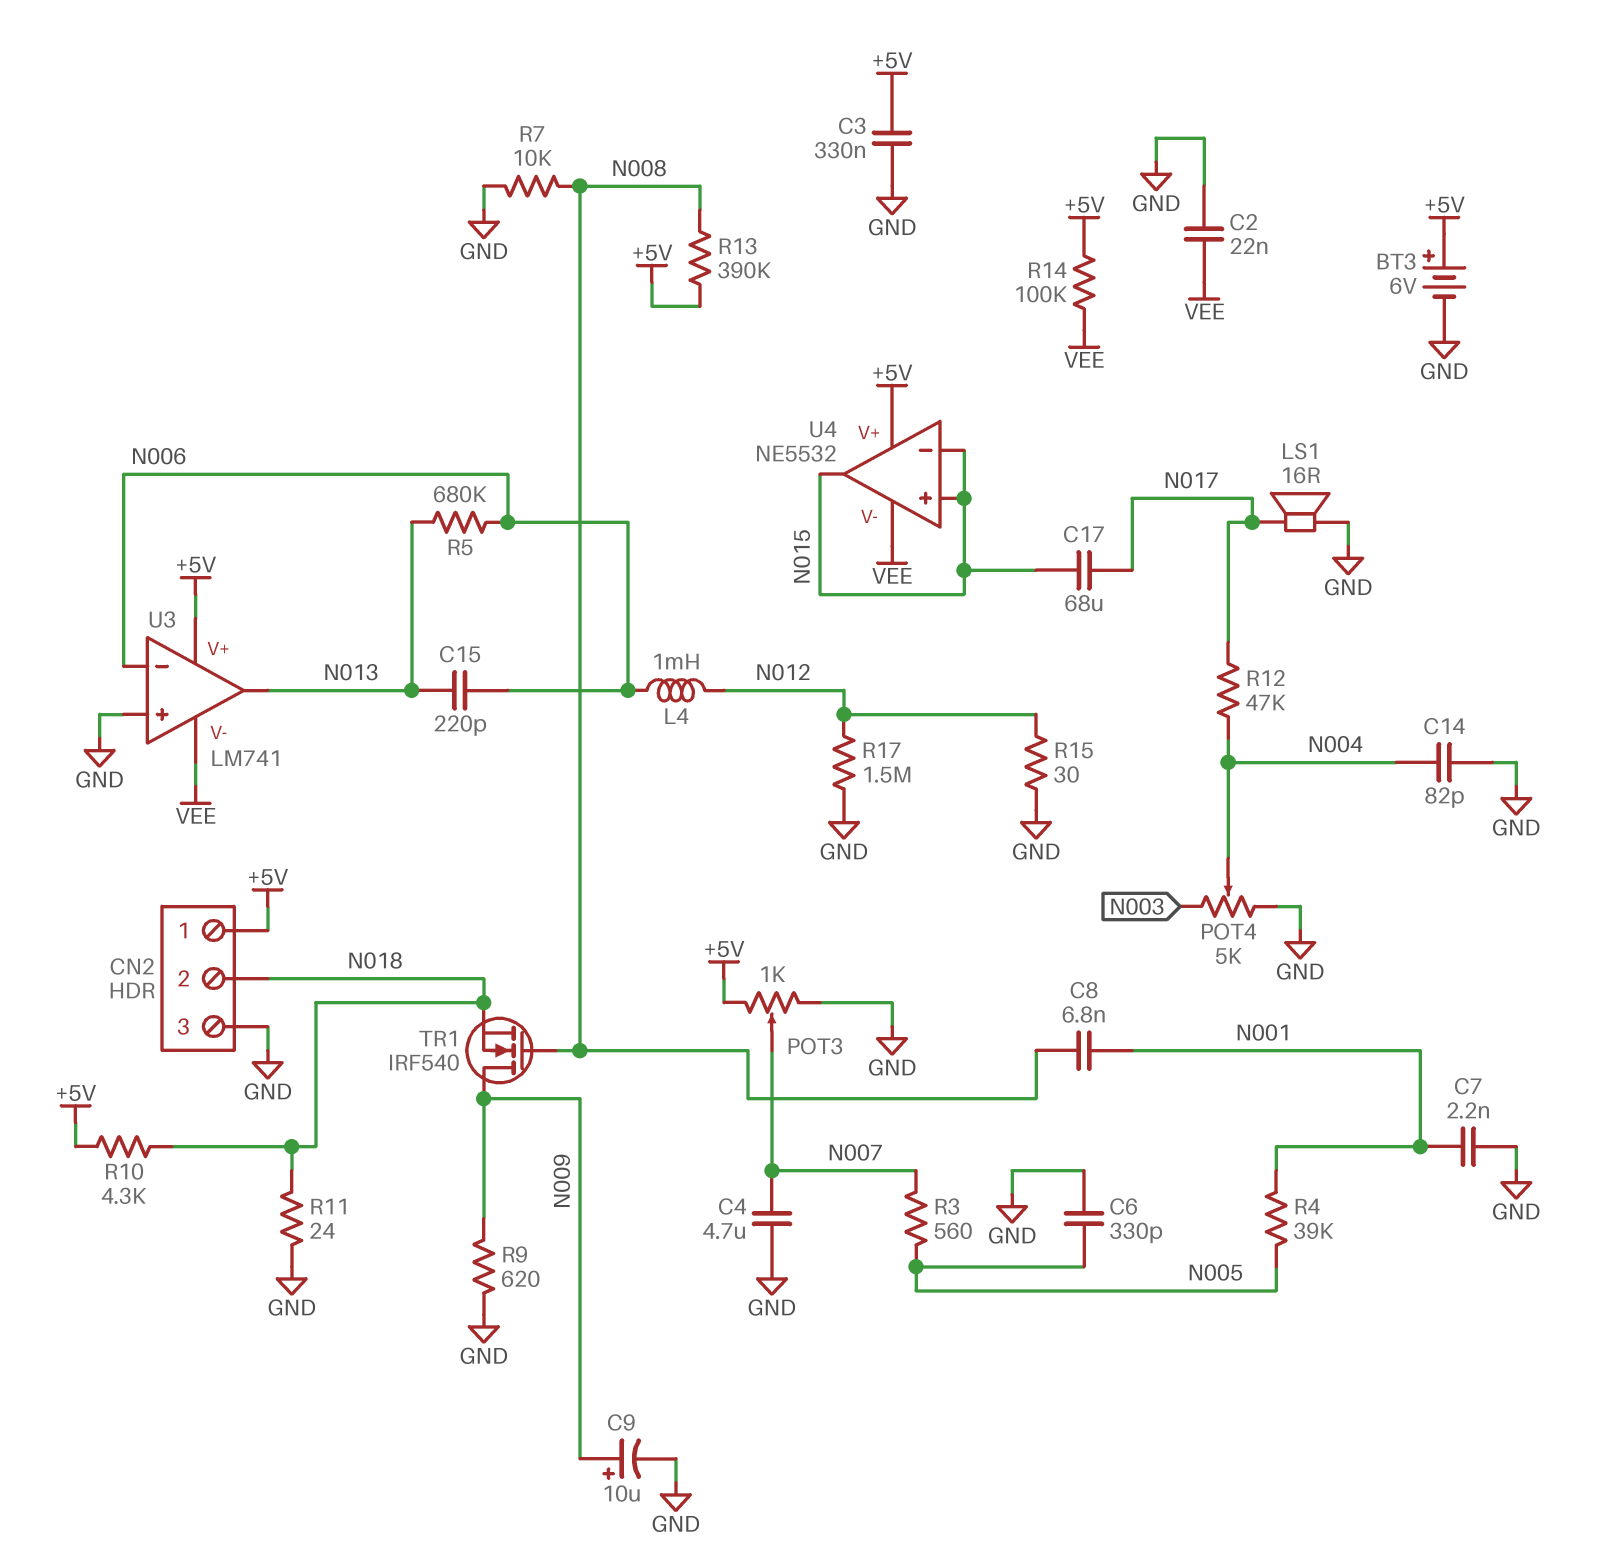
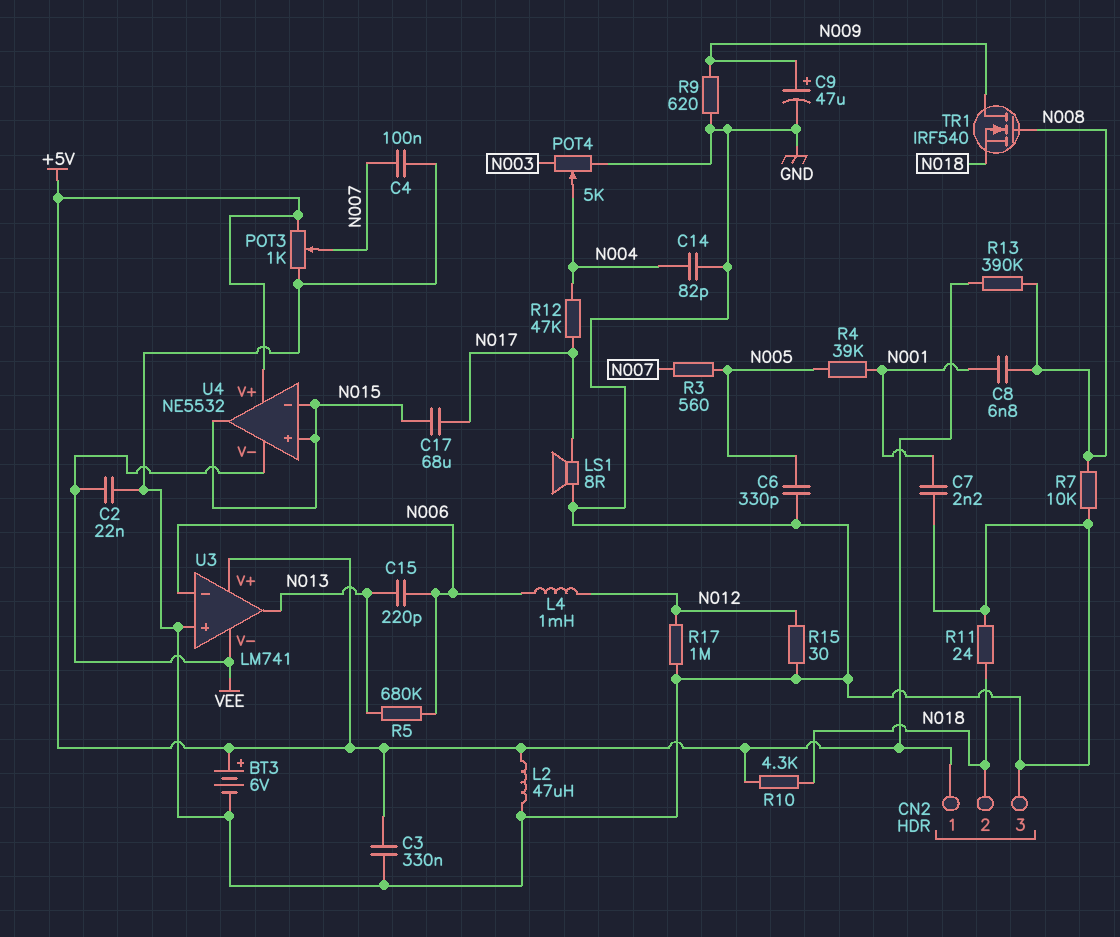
C4: 4.7uF (GND, N007) -> 100nF (GND, N007)
C9: 10uF (plus N009, minus GND) -> 47uF (plus N009, minus GND)
L2: none -> 47uH (+5V, GND)
LS1: speaker 16R (GND, N017) -> speaker 8R (GND, N017)
R14: 100k (+5V, VEE) -> none
R17: 1.5M (GND, N012) -> 1M (GND, N012)

